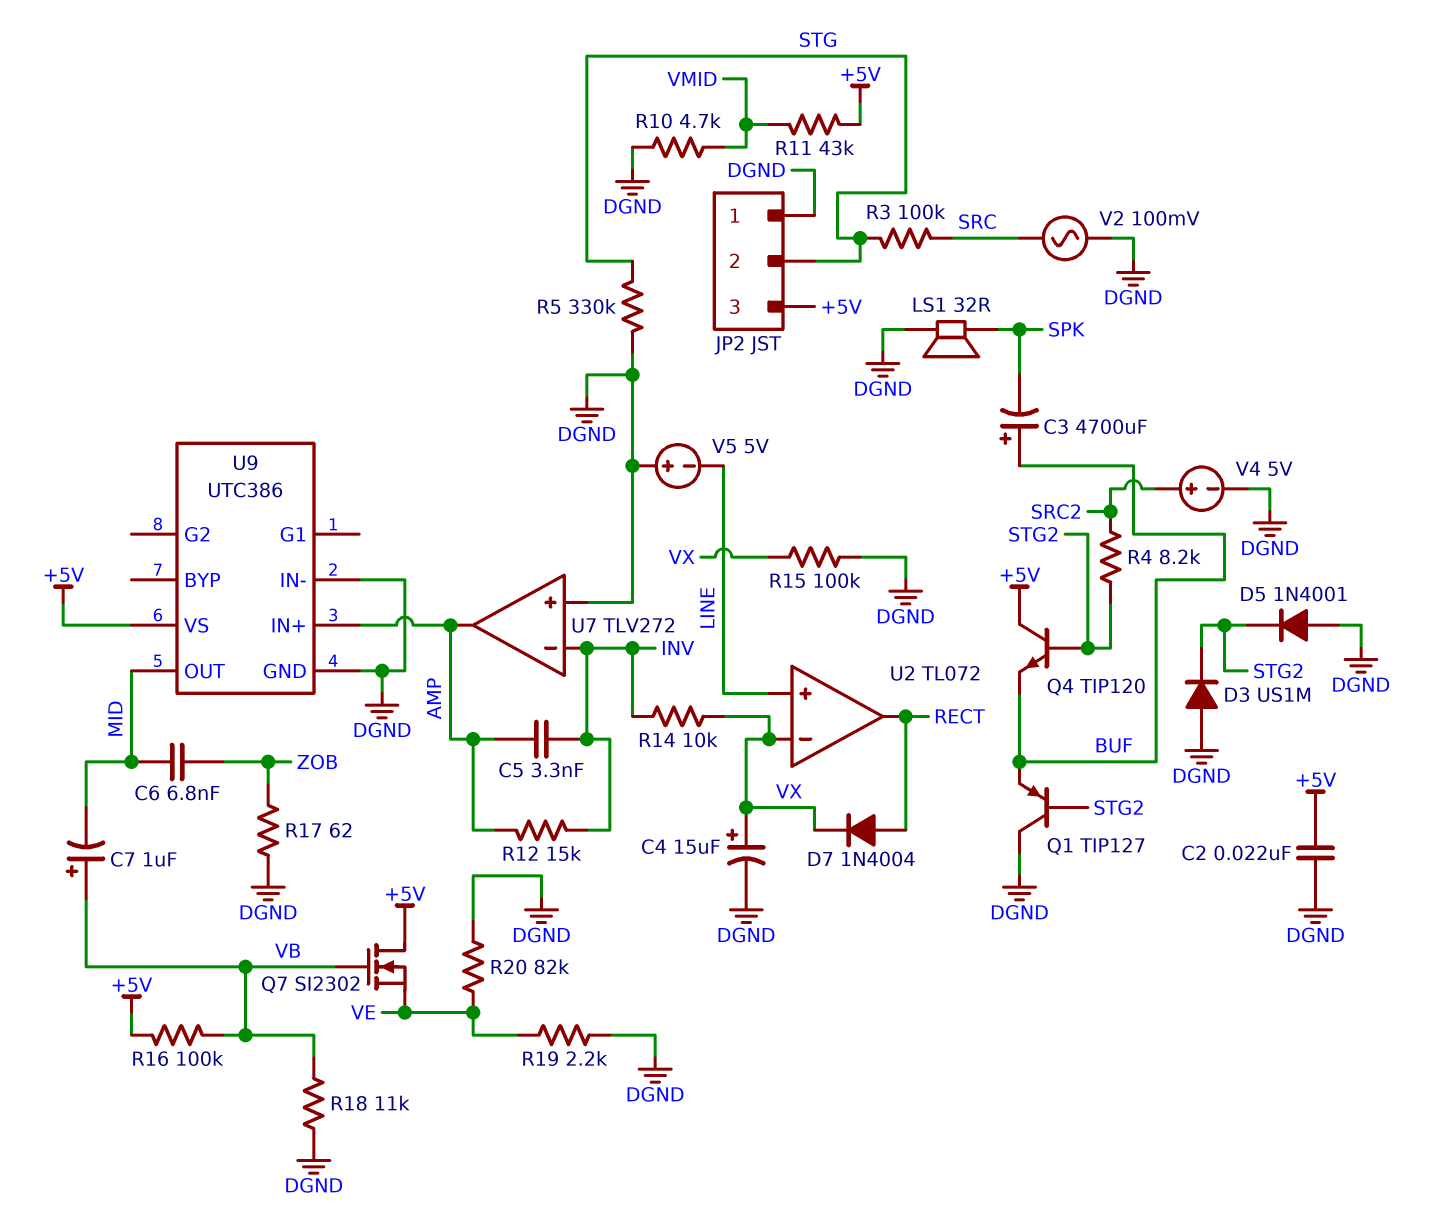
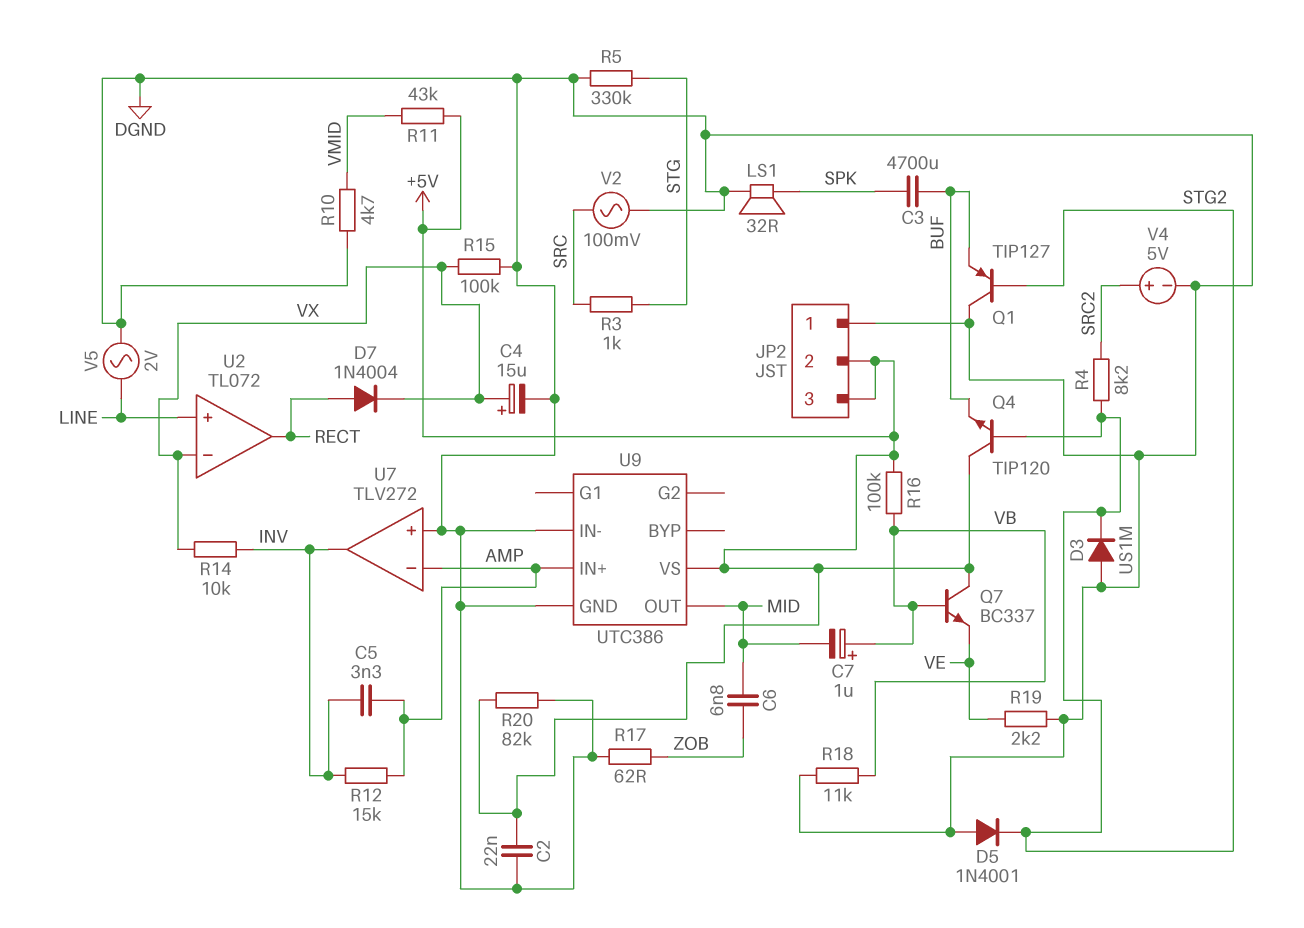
C3: 4700uF (plus BUF, minus SPK) -> 4700uF (BUF, SPK)
JP2 pin 2: STG -> +5V
Q7: NMOS SI2302 (G VB, D +5V, S VE) -> NPN BC337 (B VB, C +5V, E VE)
R3: 100k (SRC, STG) -> 1k (SRC, STG)
R20: 82k (DGND, VE) -> 82k (+5V, DGND)
U7 pin in-: INV -> AMP
U7 pin out: AMP -> INV
V5: 5V (plus DGND, minus LINE) -> AC 2V (DGND, LINE)

